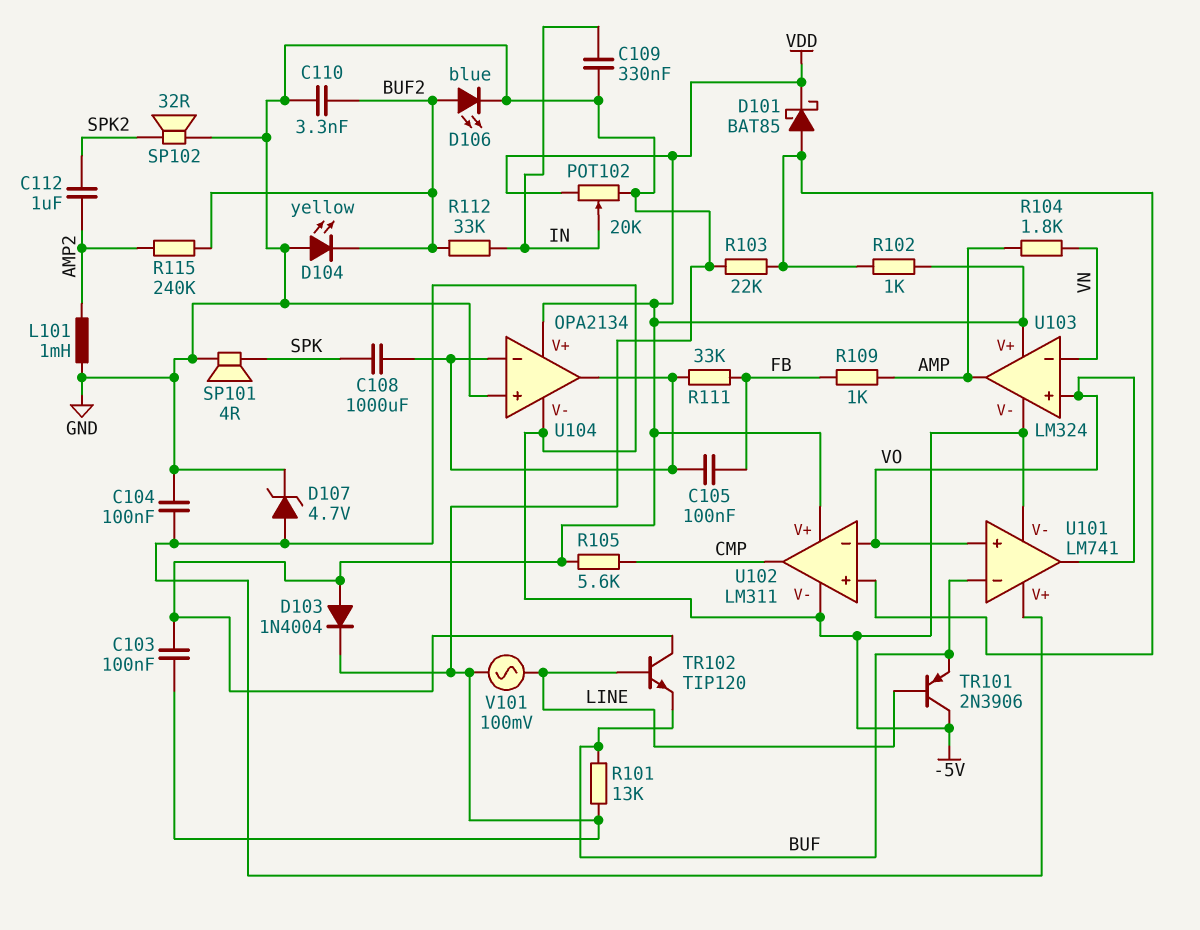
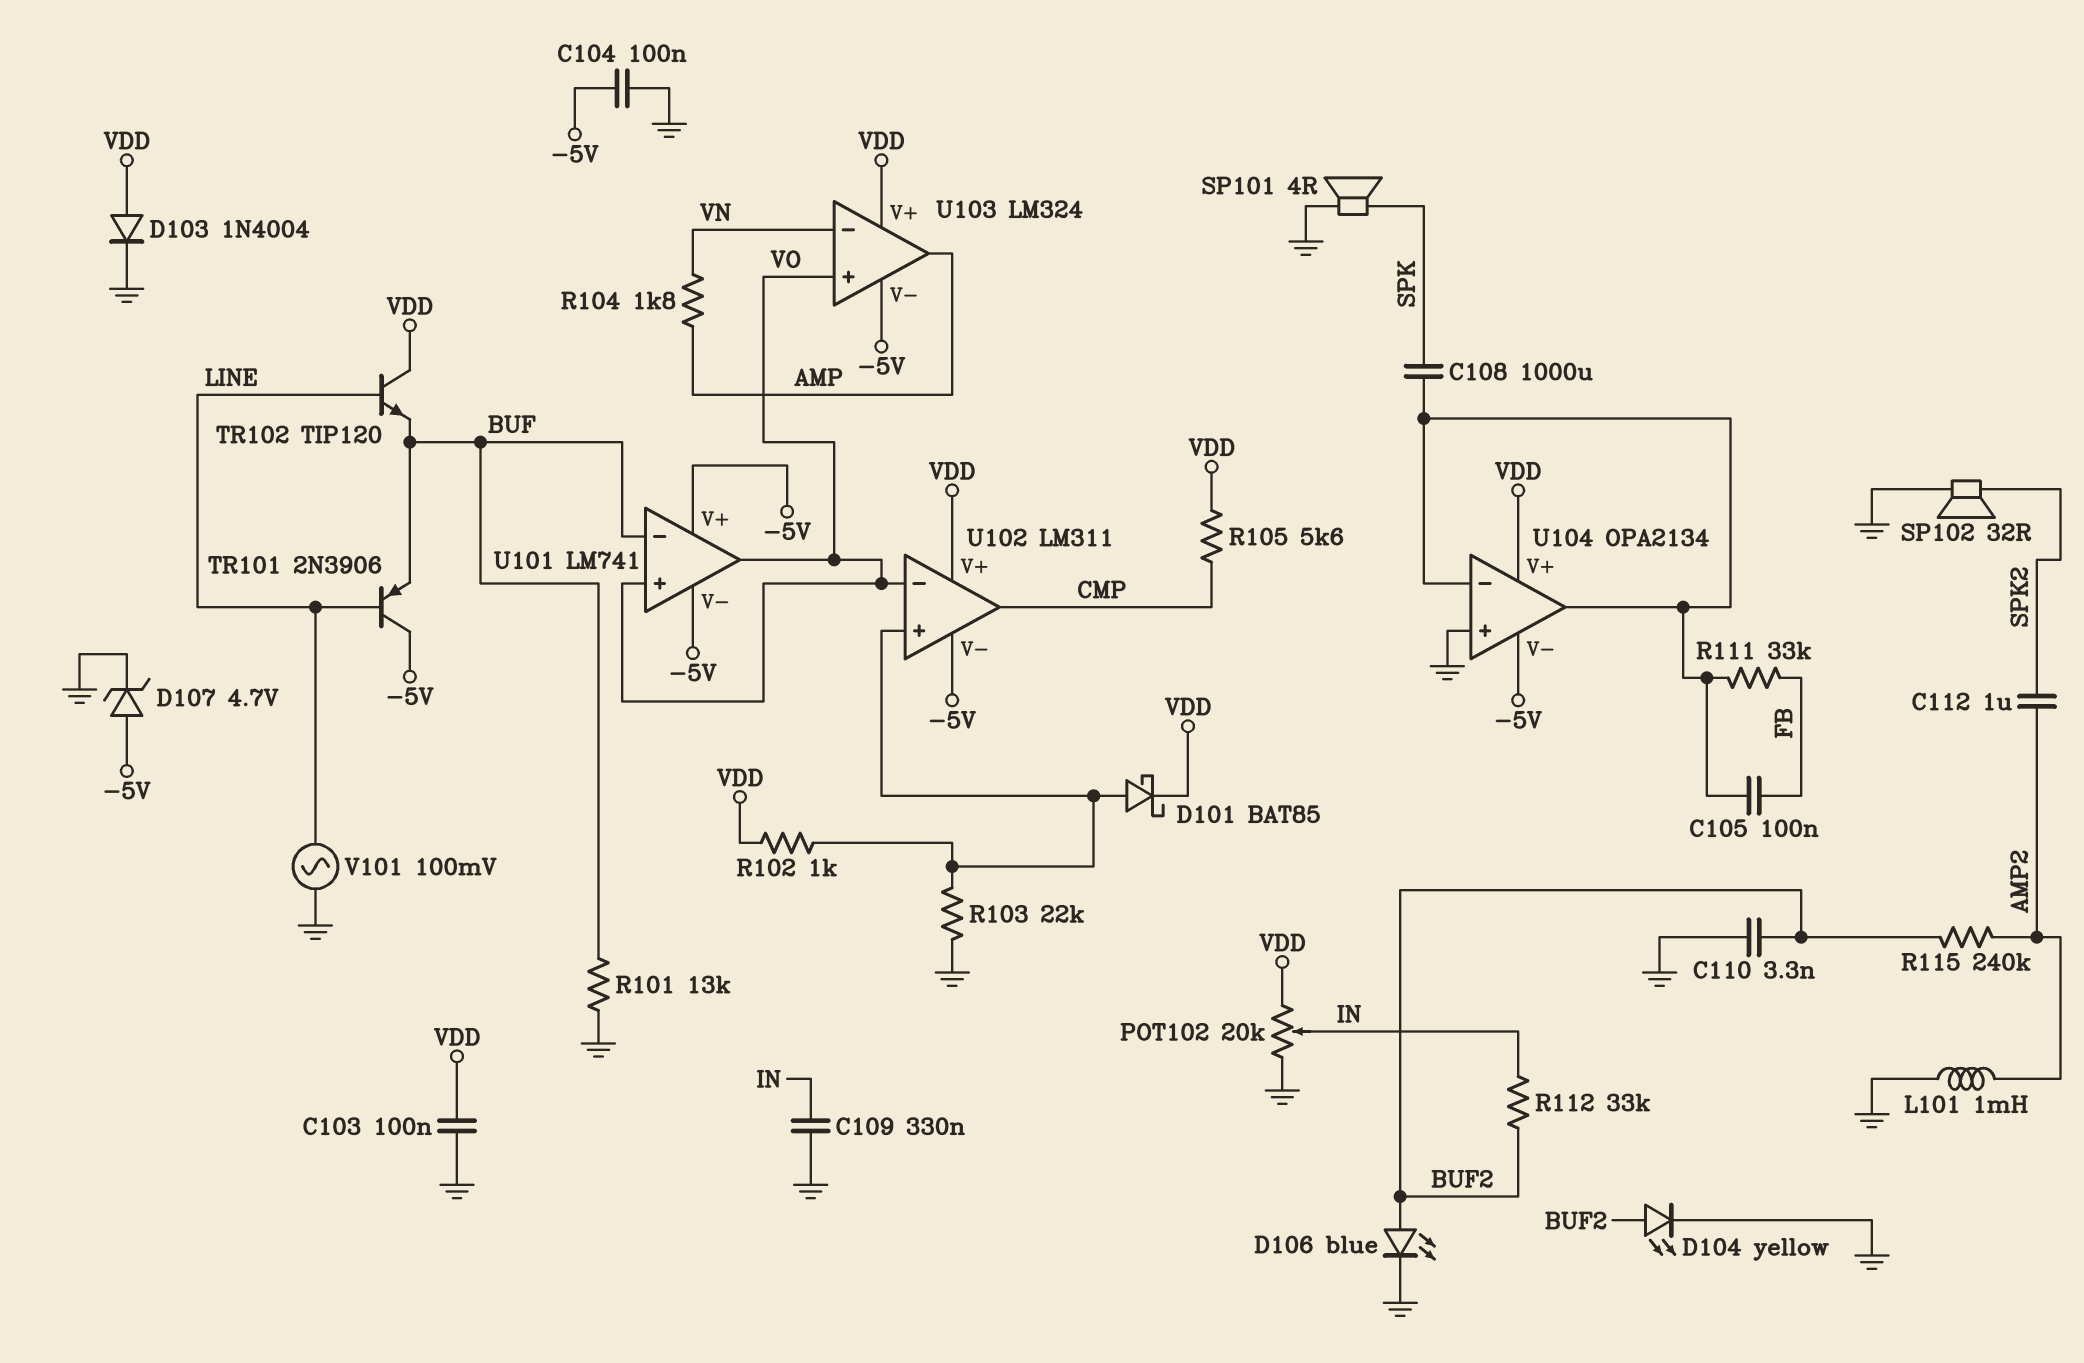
D104: LED yellow (A GND, K BUF2) -> LED yellow (A BUF2, K GND)
R109: 1k (AMP, FB) -> none

